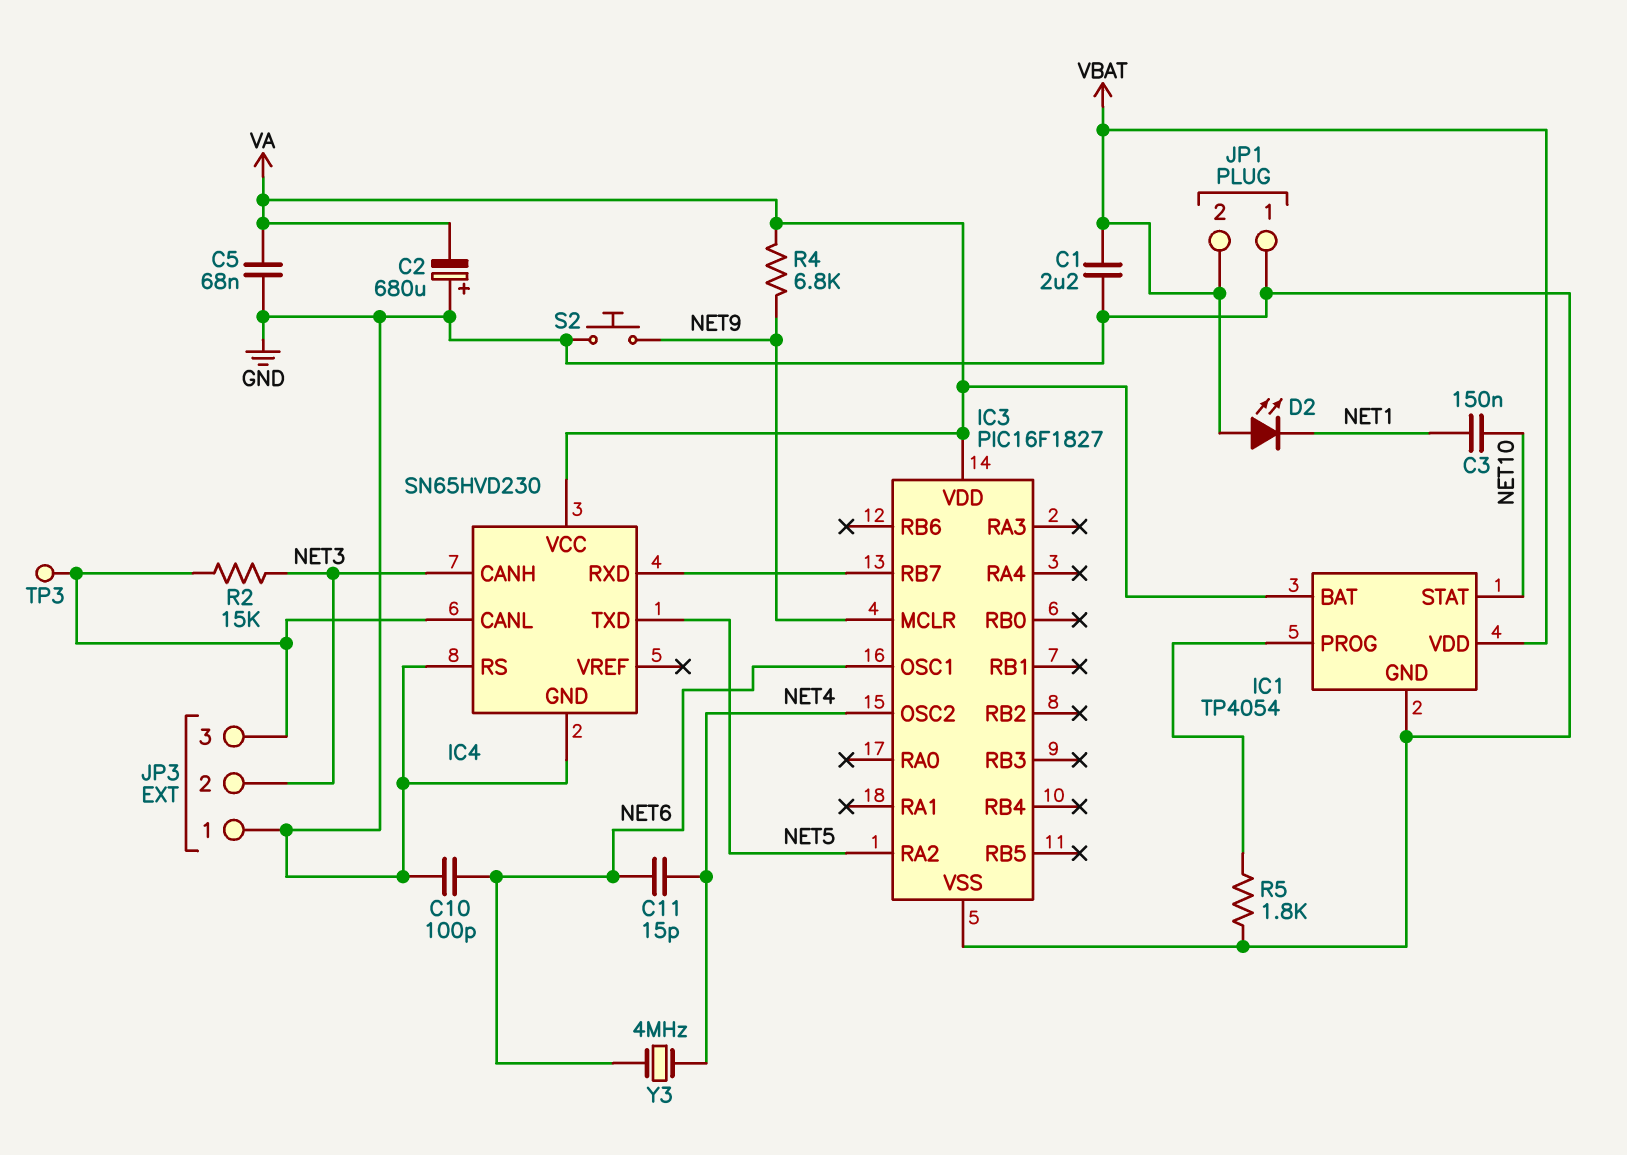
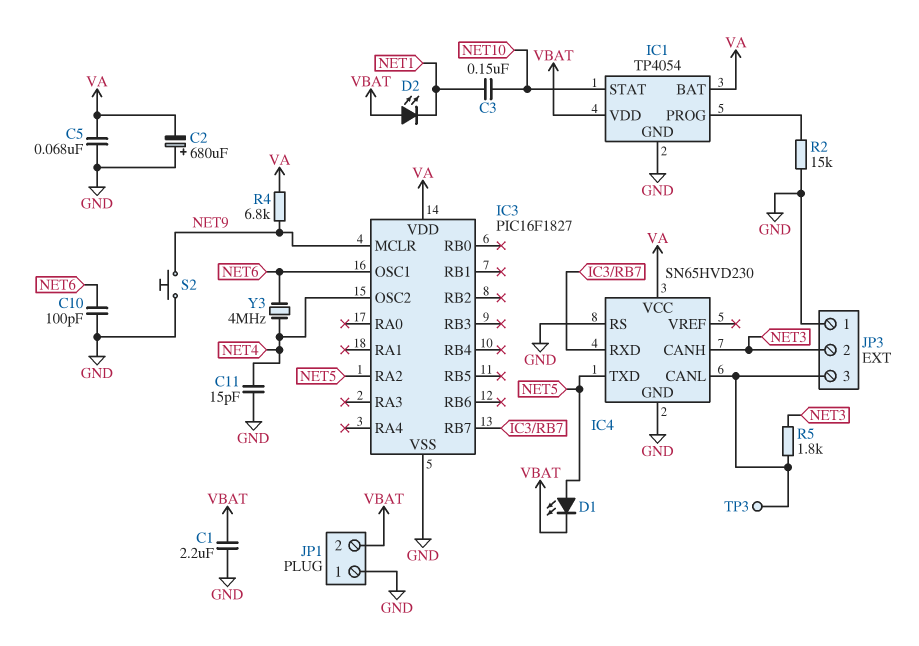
C11: 15pF (NET4, NET6) -> 15pF (GND, NET4)
D1: none -> LED (A NET5, K VBAT)
R2: 15k (IC4/CANL, NET3) -> 15k (GND, IC1/PROG)
R5: 1.8k (GND, IC1/PROG) -> 1.8k (IC4/CANL, NET3)

